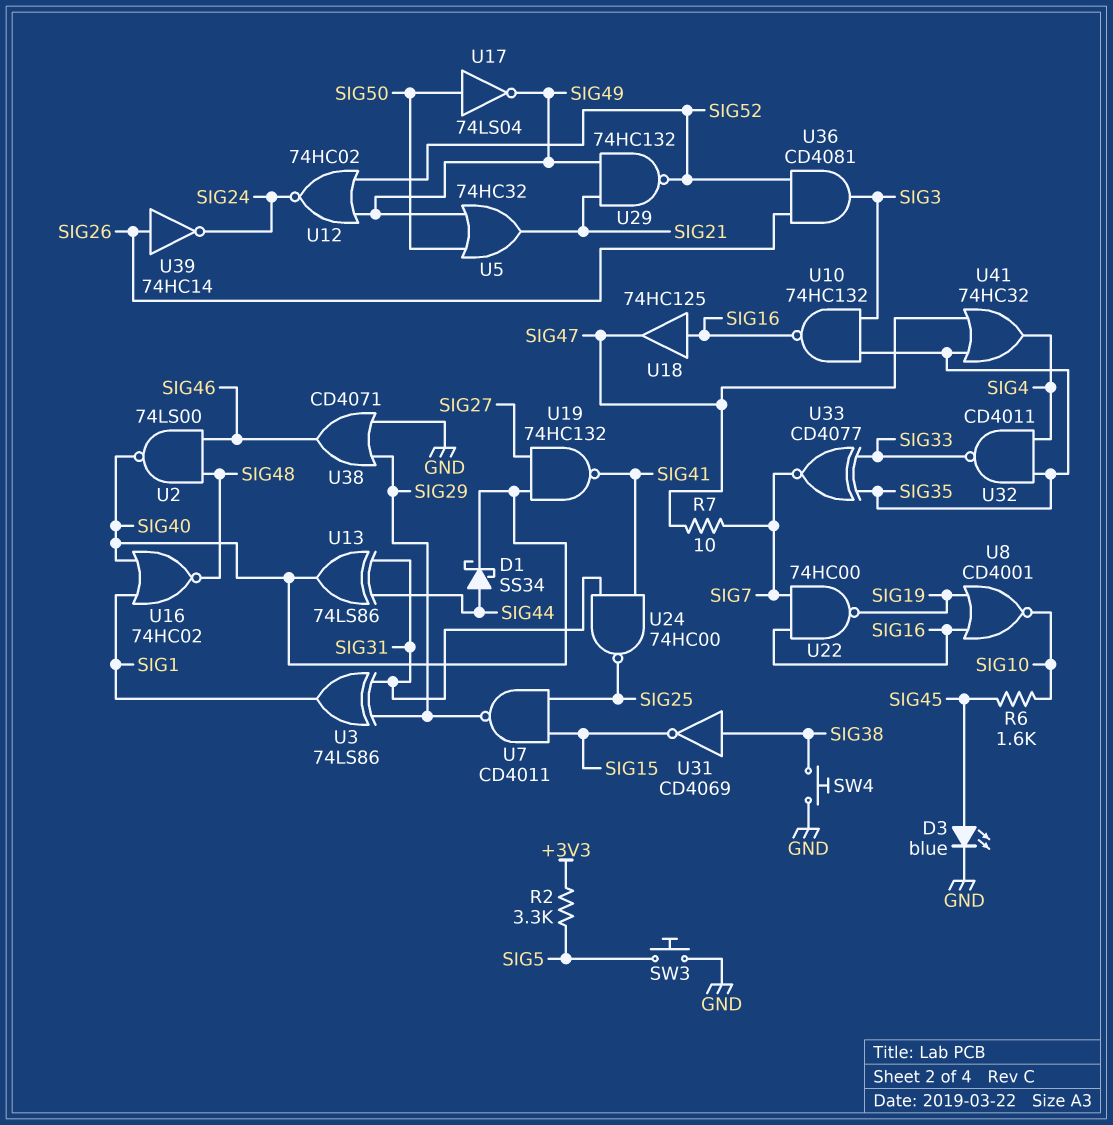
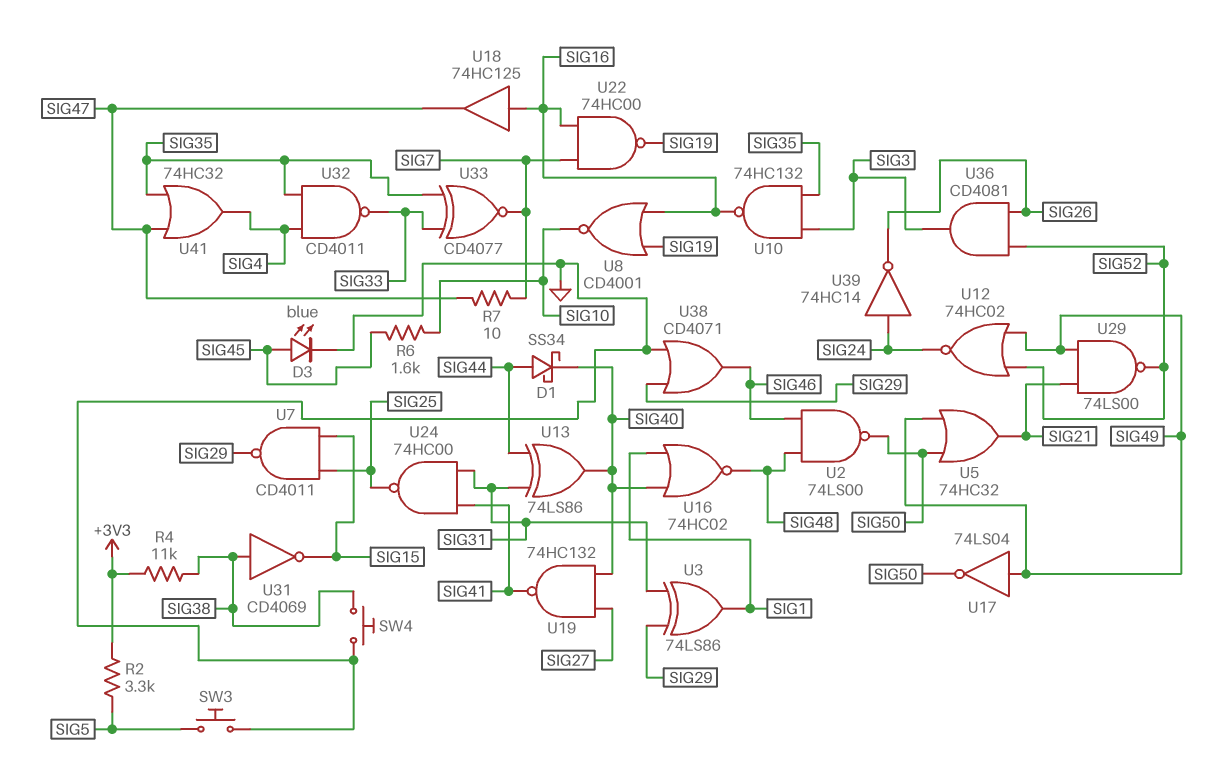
R4: none -> 11k (+3V3, SIG38)
U2: NAND 74LS00 (in SIG46, in SIG48, out SIG40) -> NAND 74LS00 (in SIG46, in SIG48, out SIG50)
U17: NOT 74LS04 (in SIG50, out SIG49) -> NOT 74LS04 (in SIG49, out SIG50)
U29: NAND 74HC132 (in SIG21, in SIG49, out SIG52) -> NAND 74LS00 (in SIG21, in SIG49, out SIG52)
U39: NOT 74HC14 (in SIG26, out SIG24) -> NOT 74HC14 (in SIG24, out SIG26)

